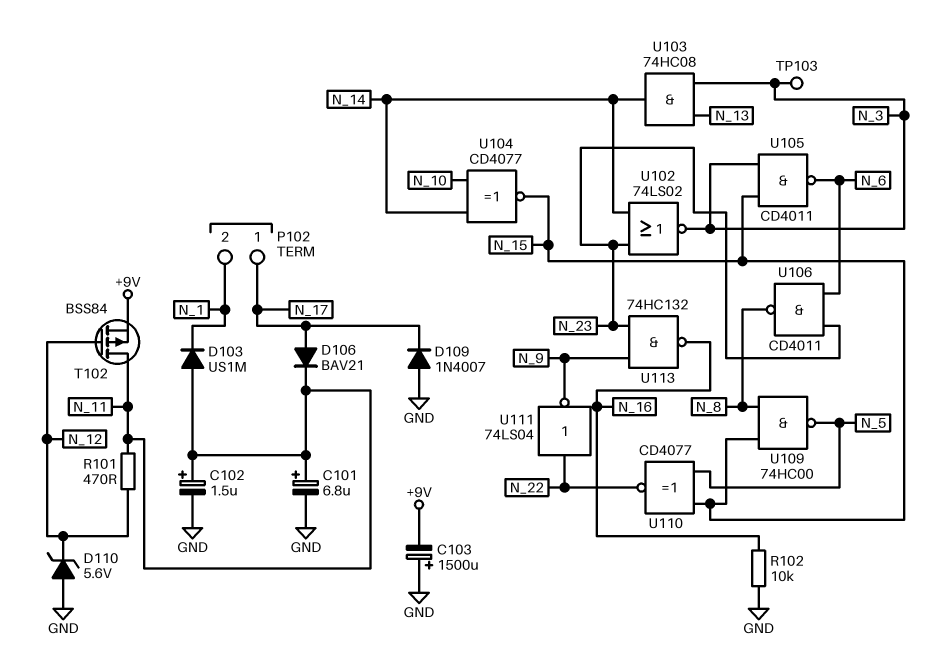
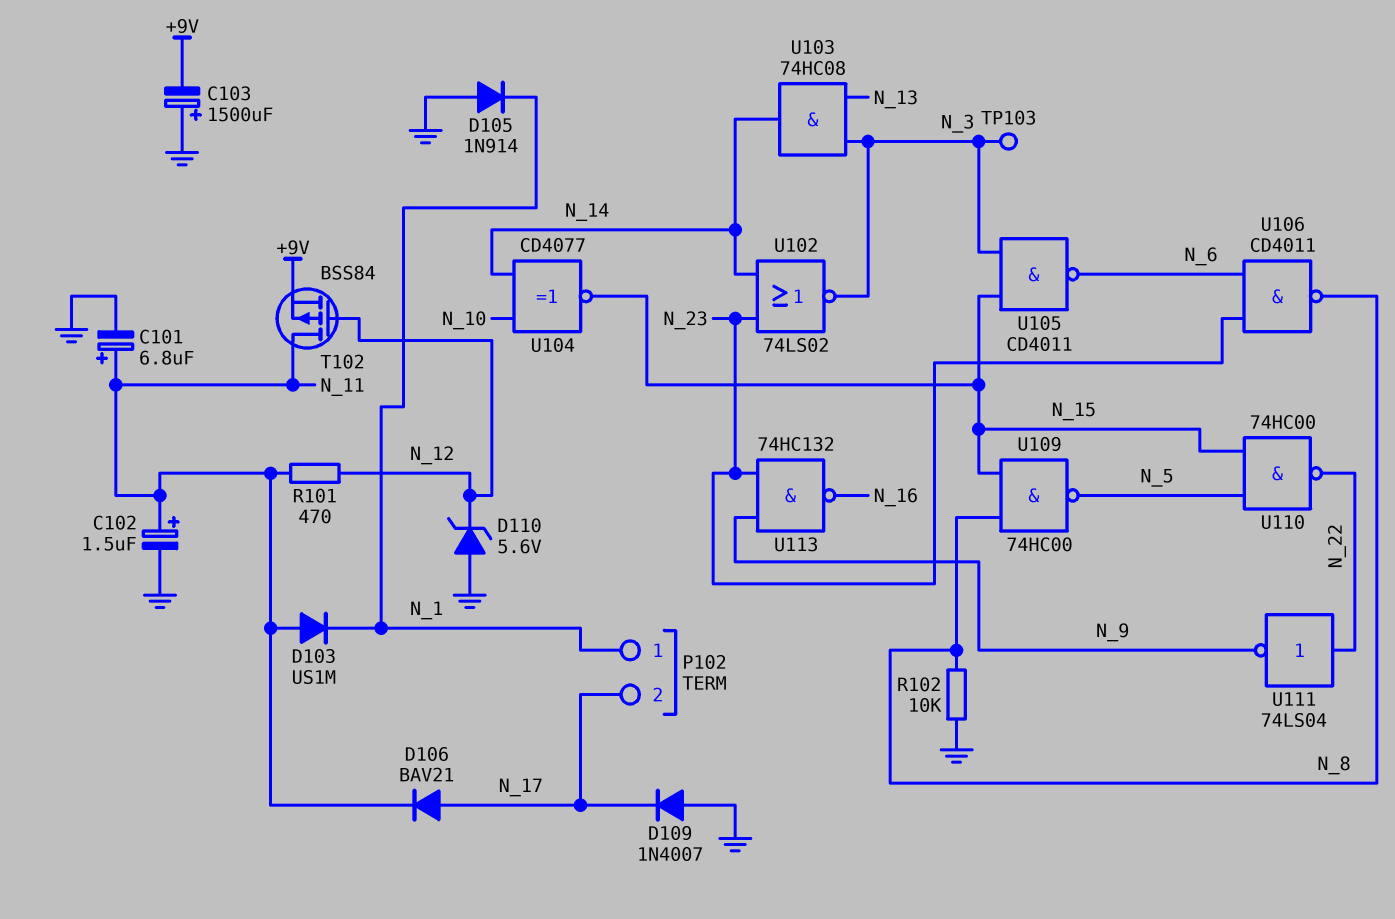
D105: none -> diode 1N914 (A GND, K N_1)
P102 pin 1: N_17 -> N_1
P102 pin 2: N_1 -> N_17
R102: 10k (GND, N_16) -> 10k (GND, N_8)
U110: XNOR CD4077 (in N_5, in N_15, out N_22) -> NAND 74HC00 (in N_5, in N_15, out N_22)

